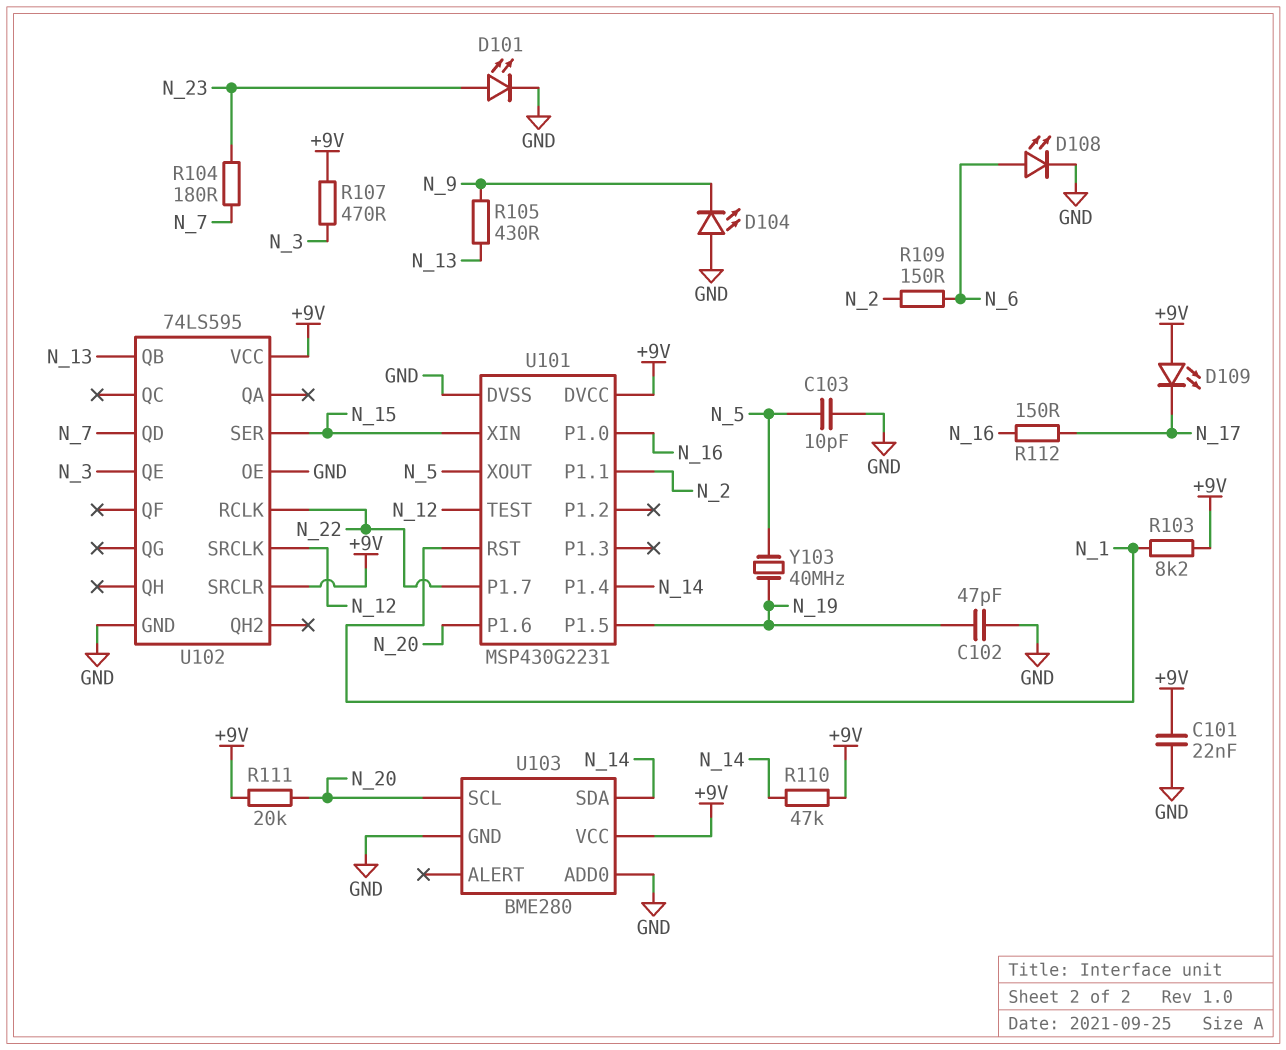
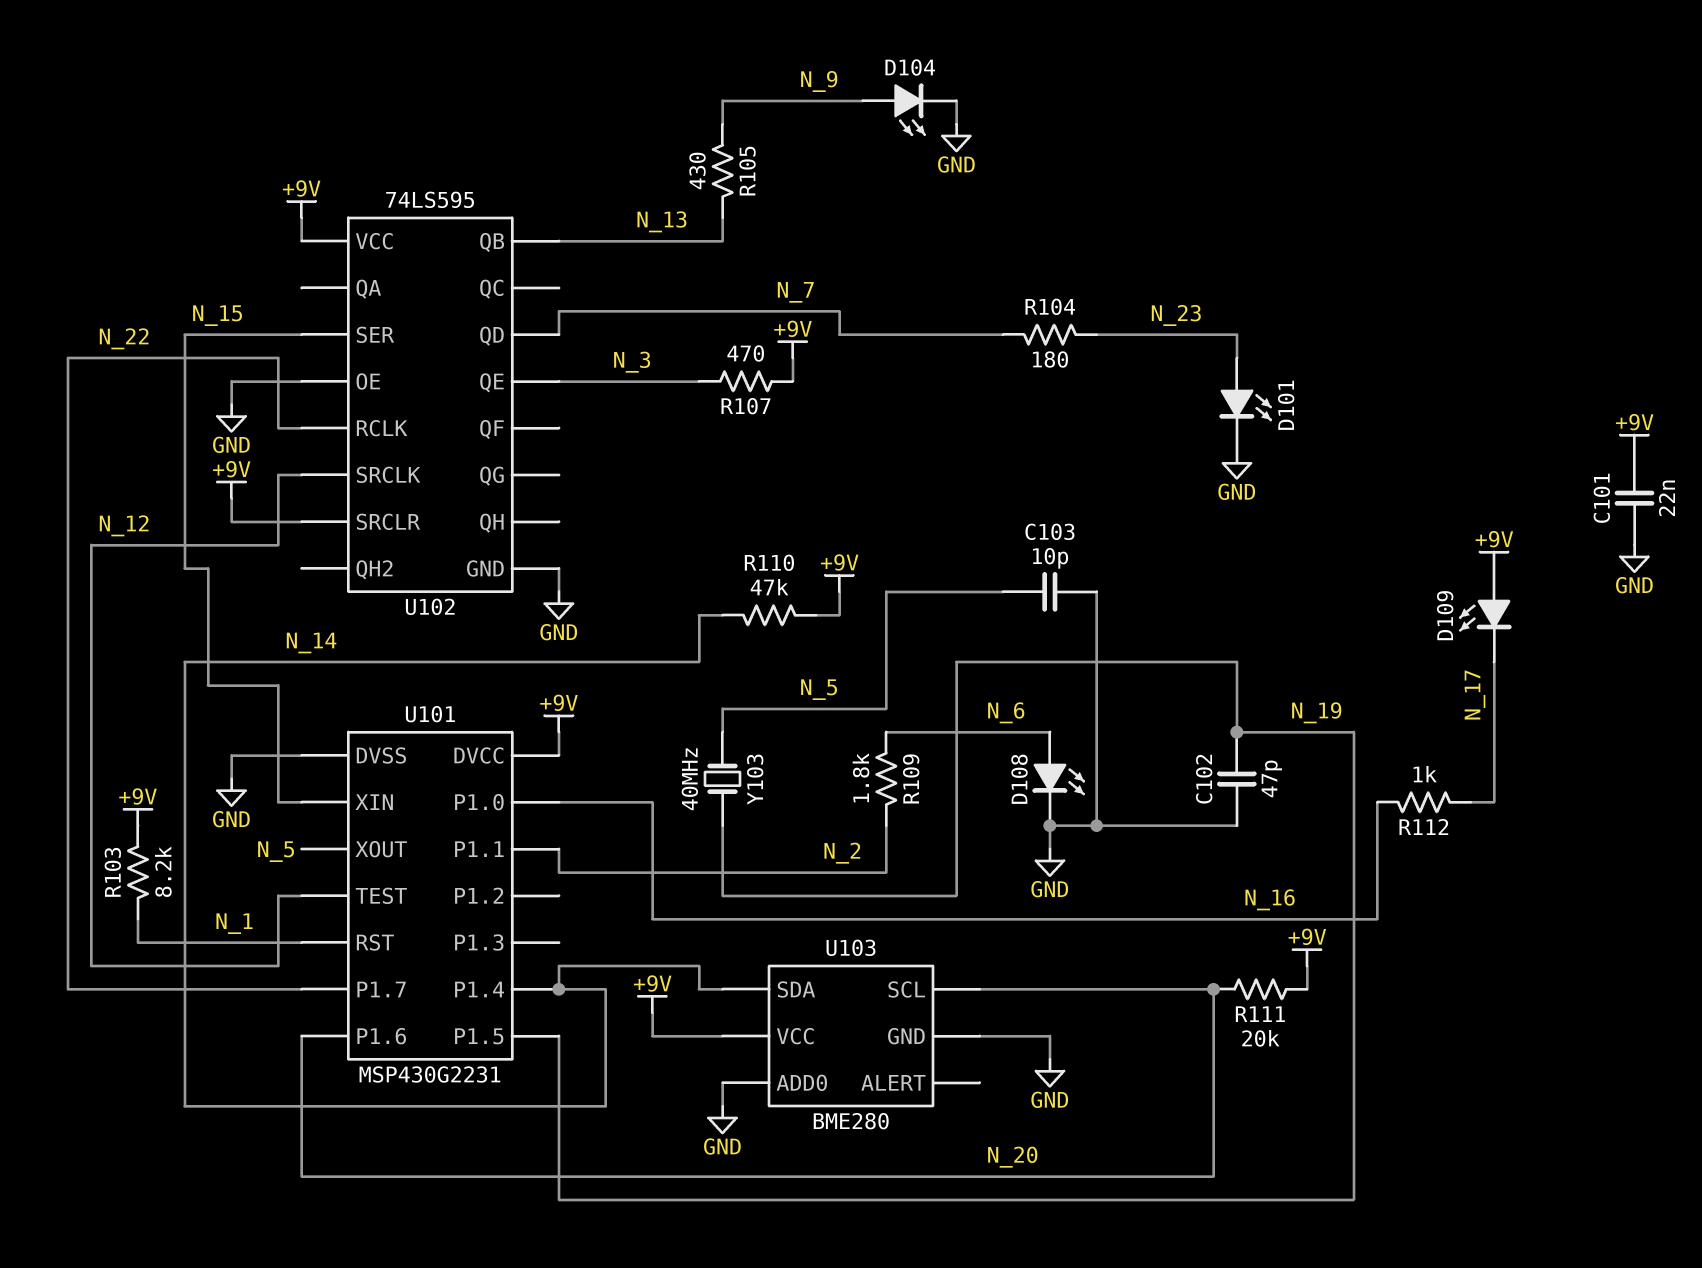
D104: LED (A GND, K N_9) -> LED (A N_9, K GND)
R109: 150 (N_2, N_6) -> 1.8k (N_2, N_6)
R112: 150 (N_16, N_17) -> 1k (N_16, N_17)

